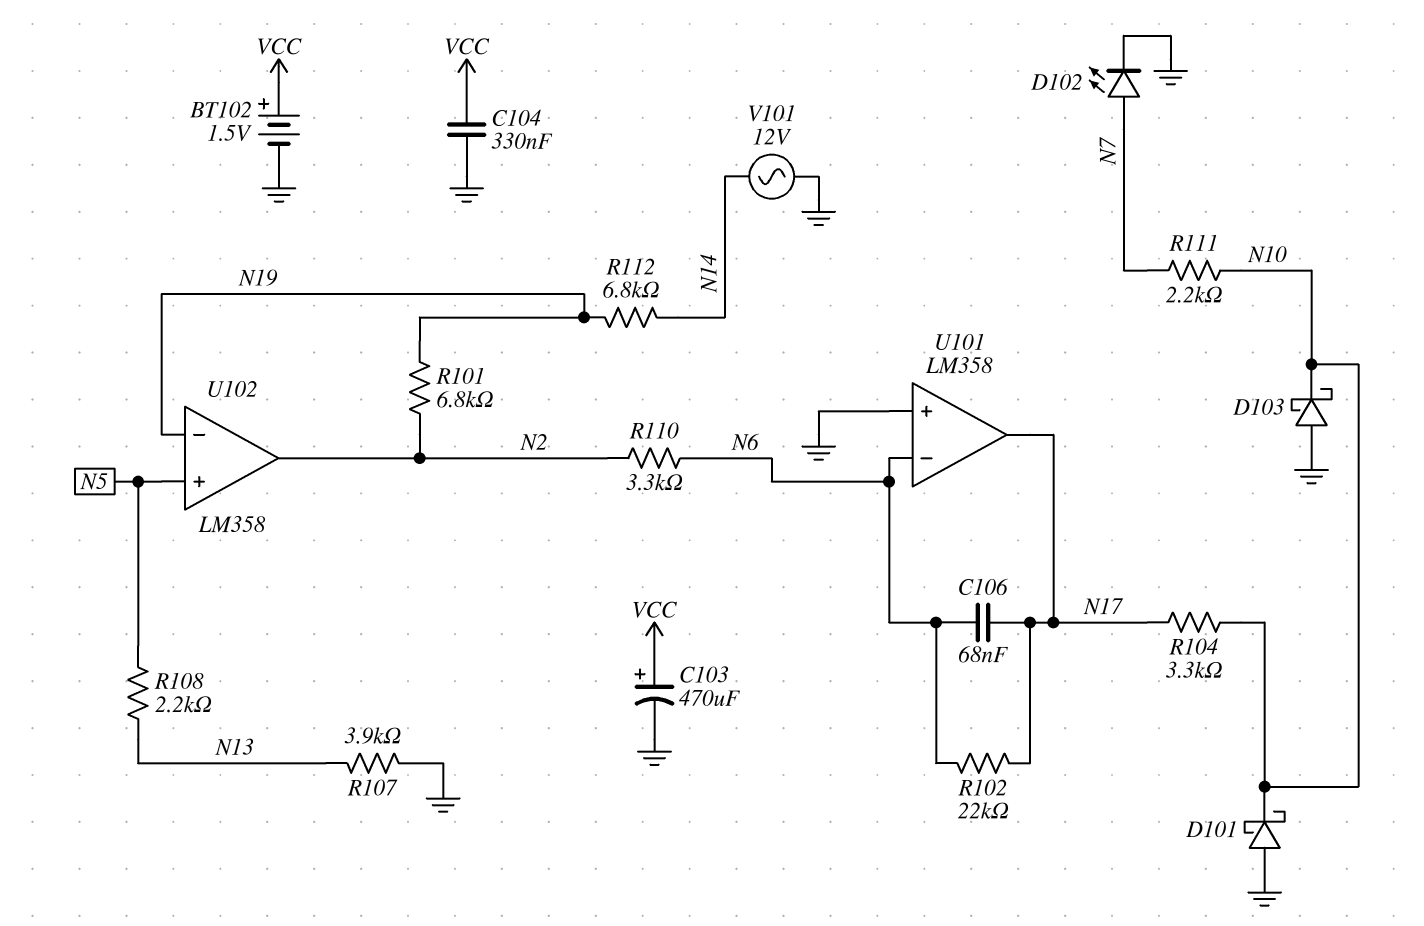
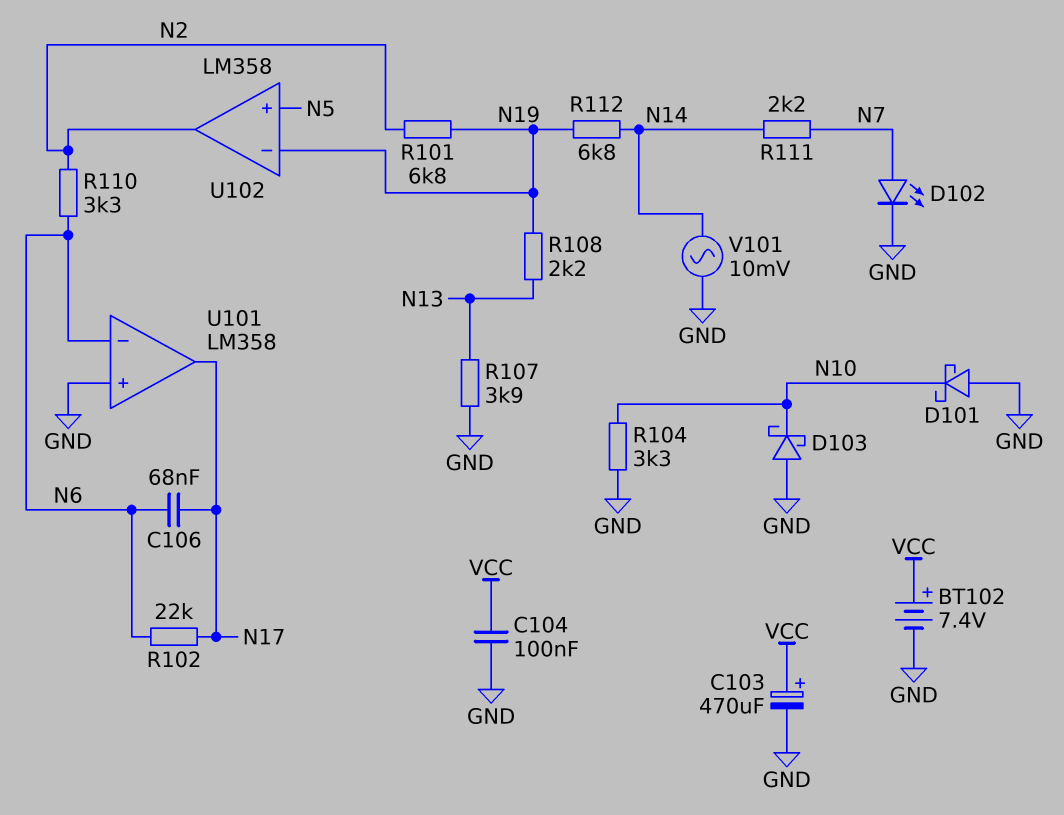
BT102: 1.5V (plus VCC, minus GND) -> 7.4V (plus VCC, minus GND)
C104: 330nF (GND, VCC) -> 100nF (GND, VCC)
R104: 3.3k (N10, N17) -> 3.3k (GND, N10)
R108: 2.2k (N5, N13) -> 2.2k (N13, N19)
R111: 2.2k (N7, N10) -> 2.2k (N7, N14)
V101: AC 12V (GND, N14) -> AC 10mV (GND, N14)

